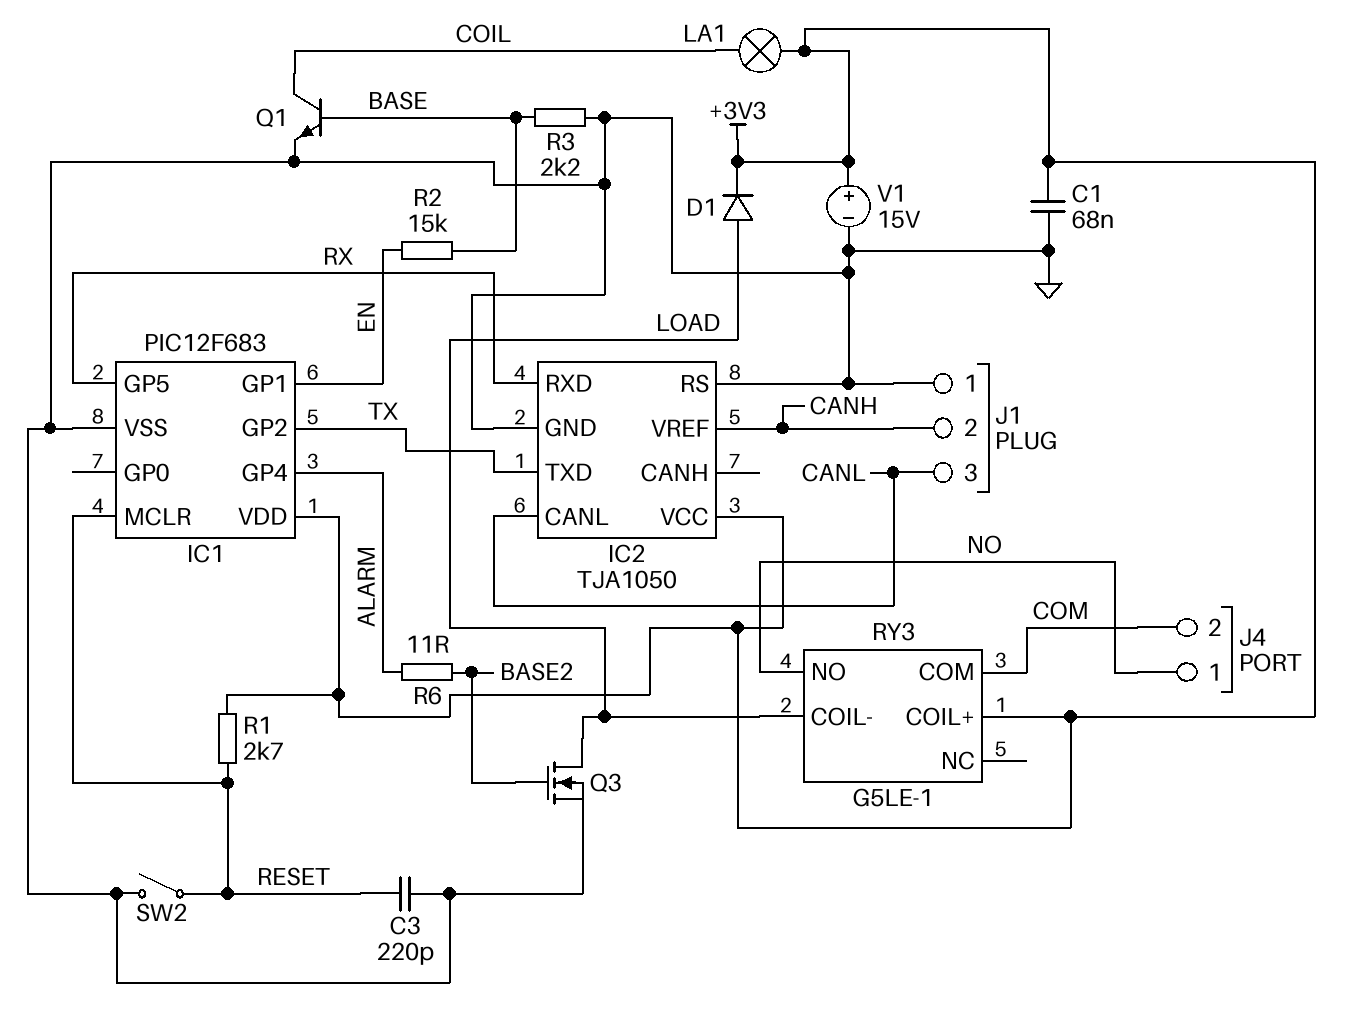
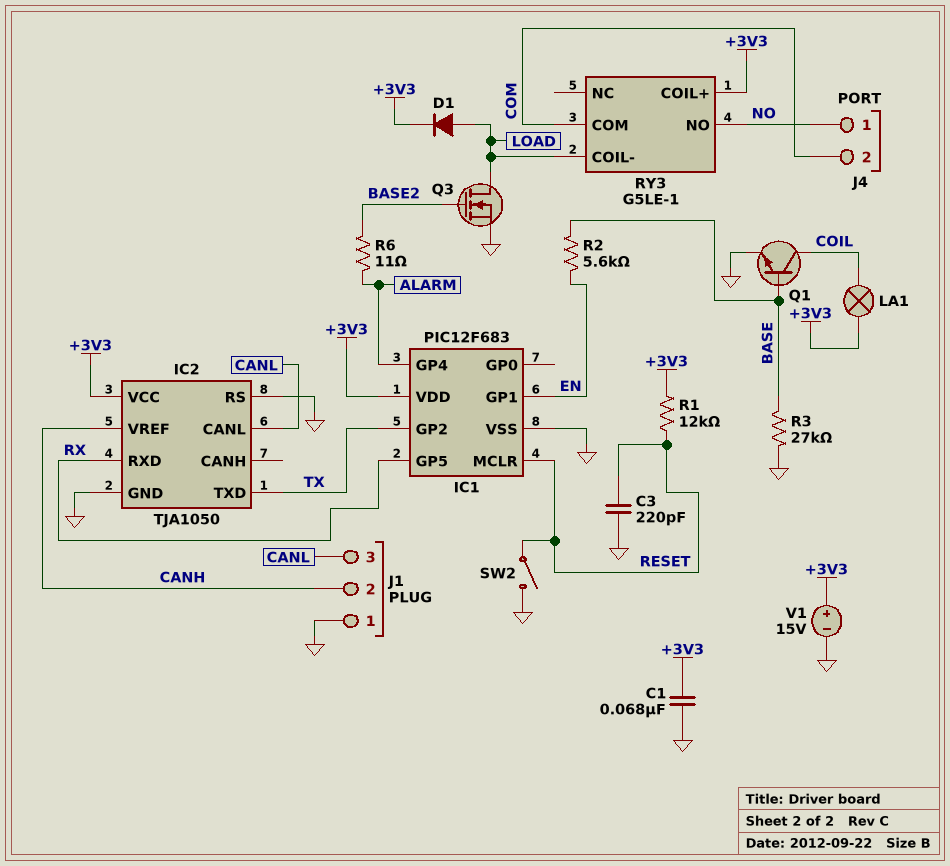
R1: 2.7k (+3V3, RESET) -> 12k (+3V3, RESET)
R2: 15k (BASE, EN) -> 5.6k (BASE, EN)
R3: 2.2k (BASE, GND) -> 27k (BASE, GND)

